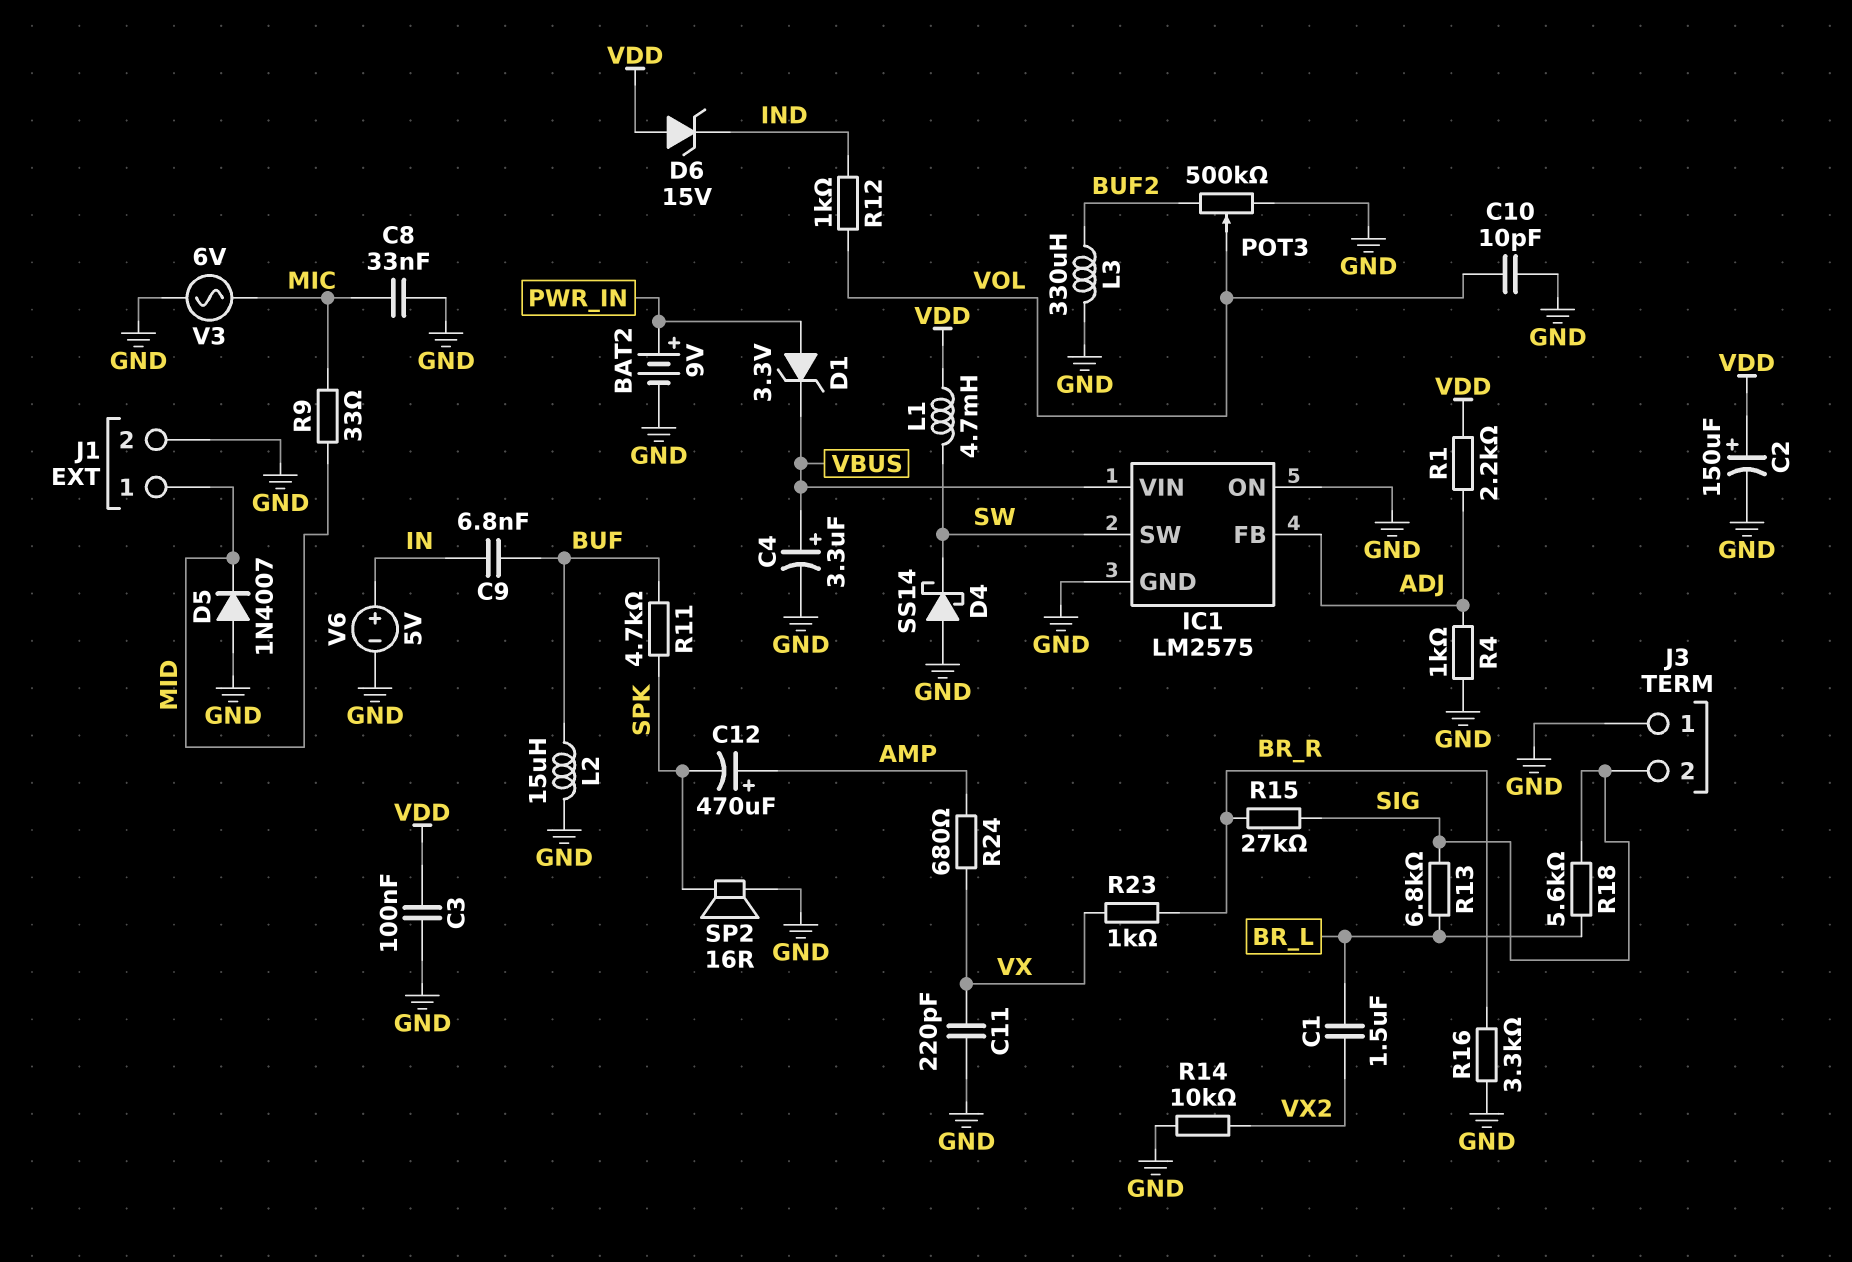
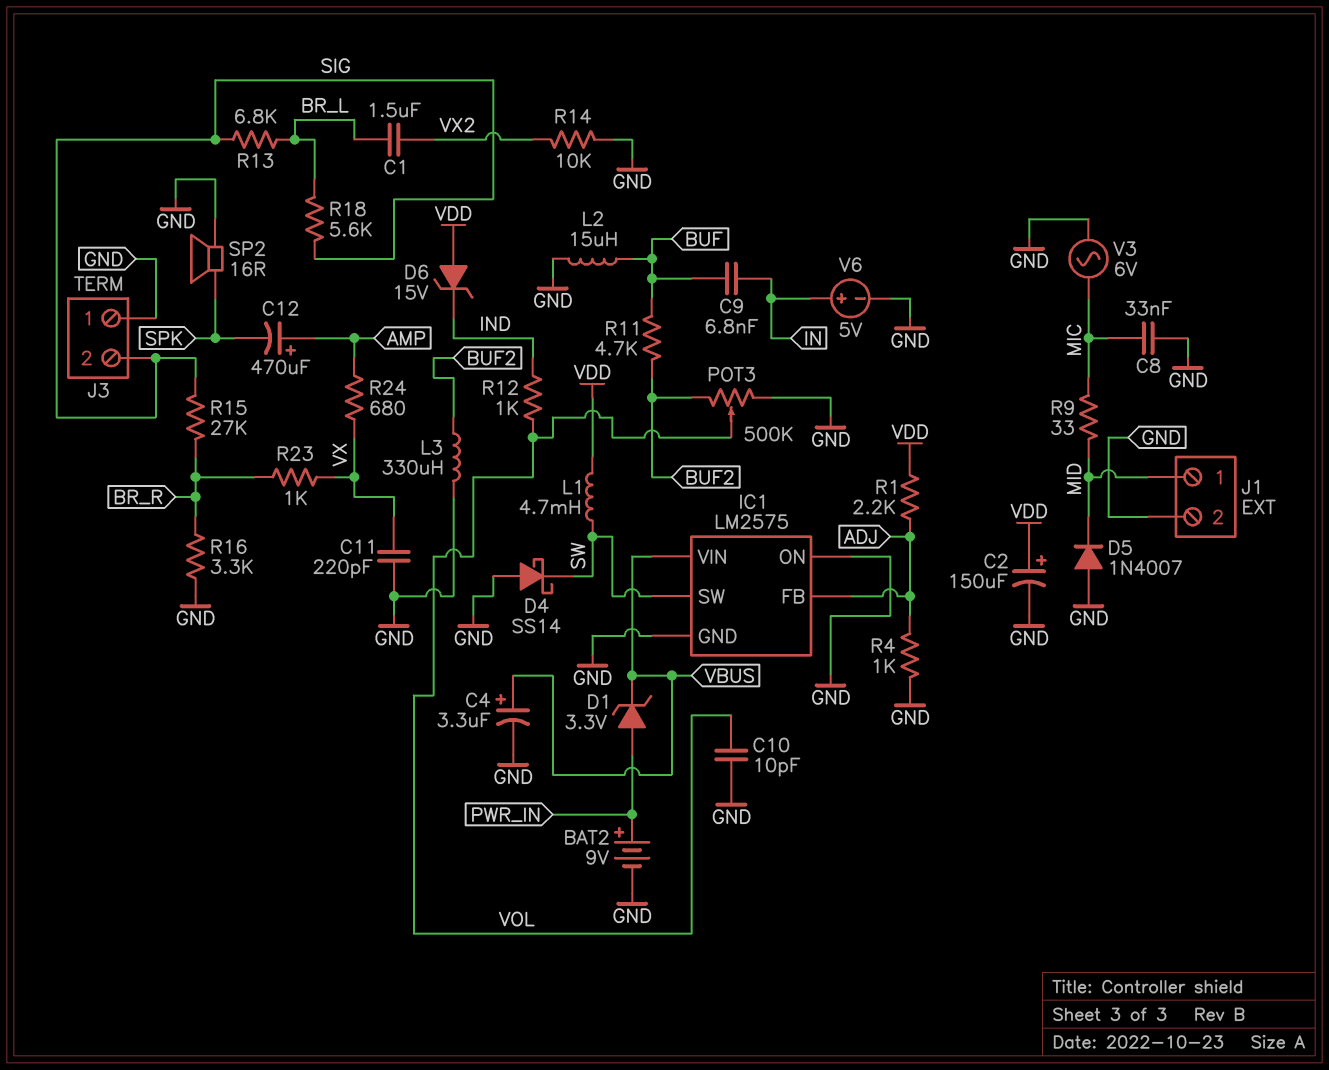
C3: 100nF (GND, VDD) -> none
R11: 4.7k (BUF, SPK) -> 4.7k (BUF, BUF2)

